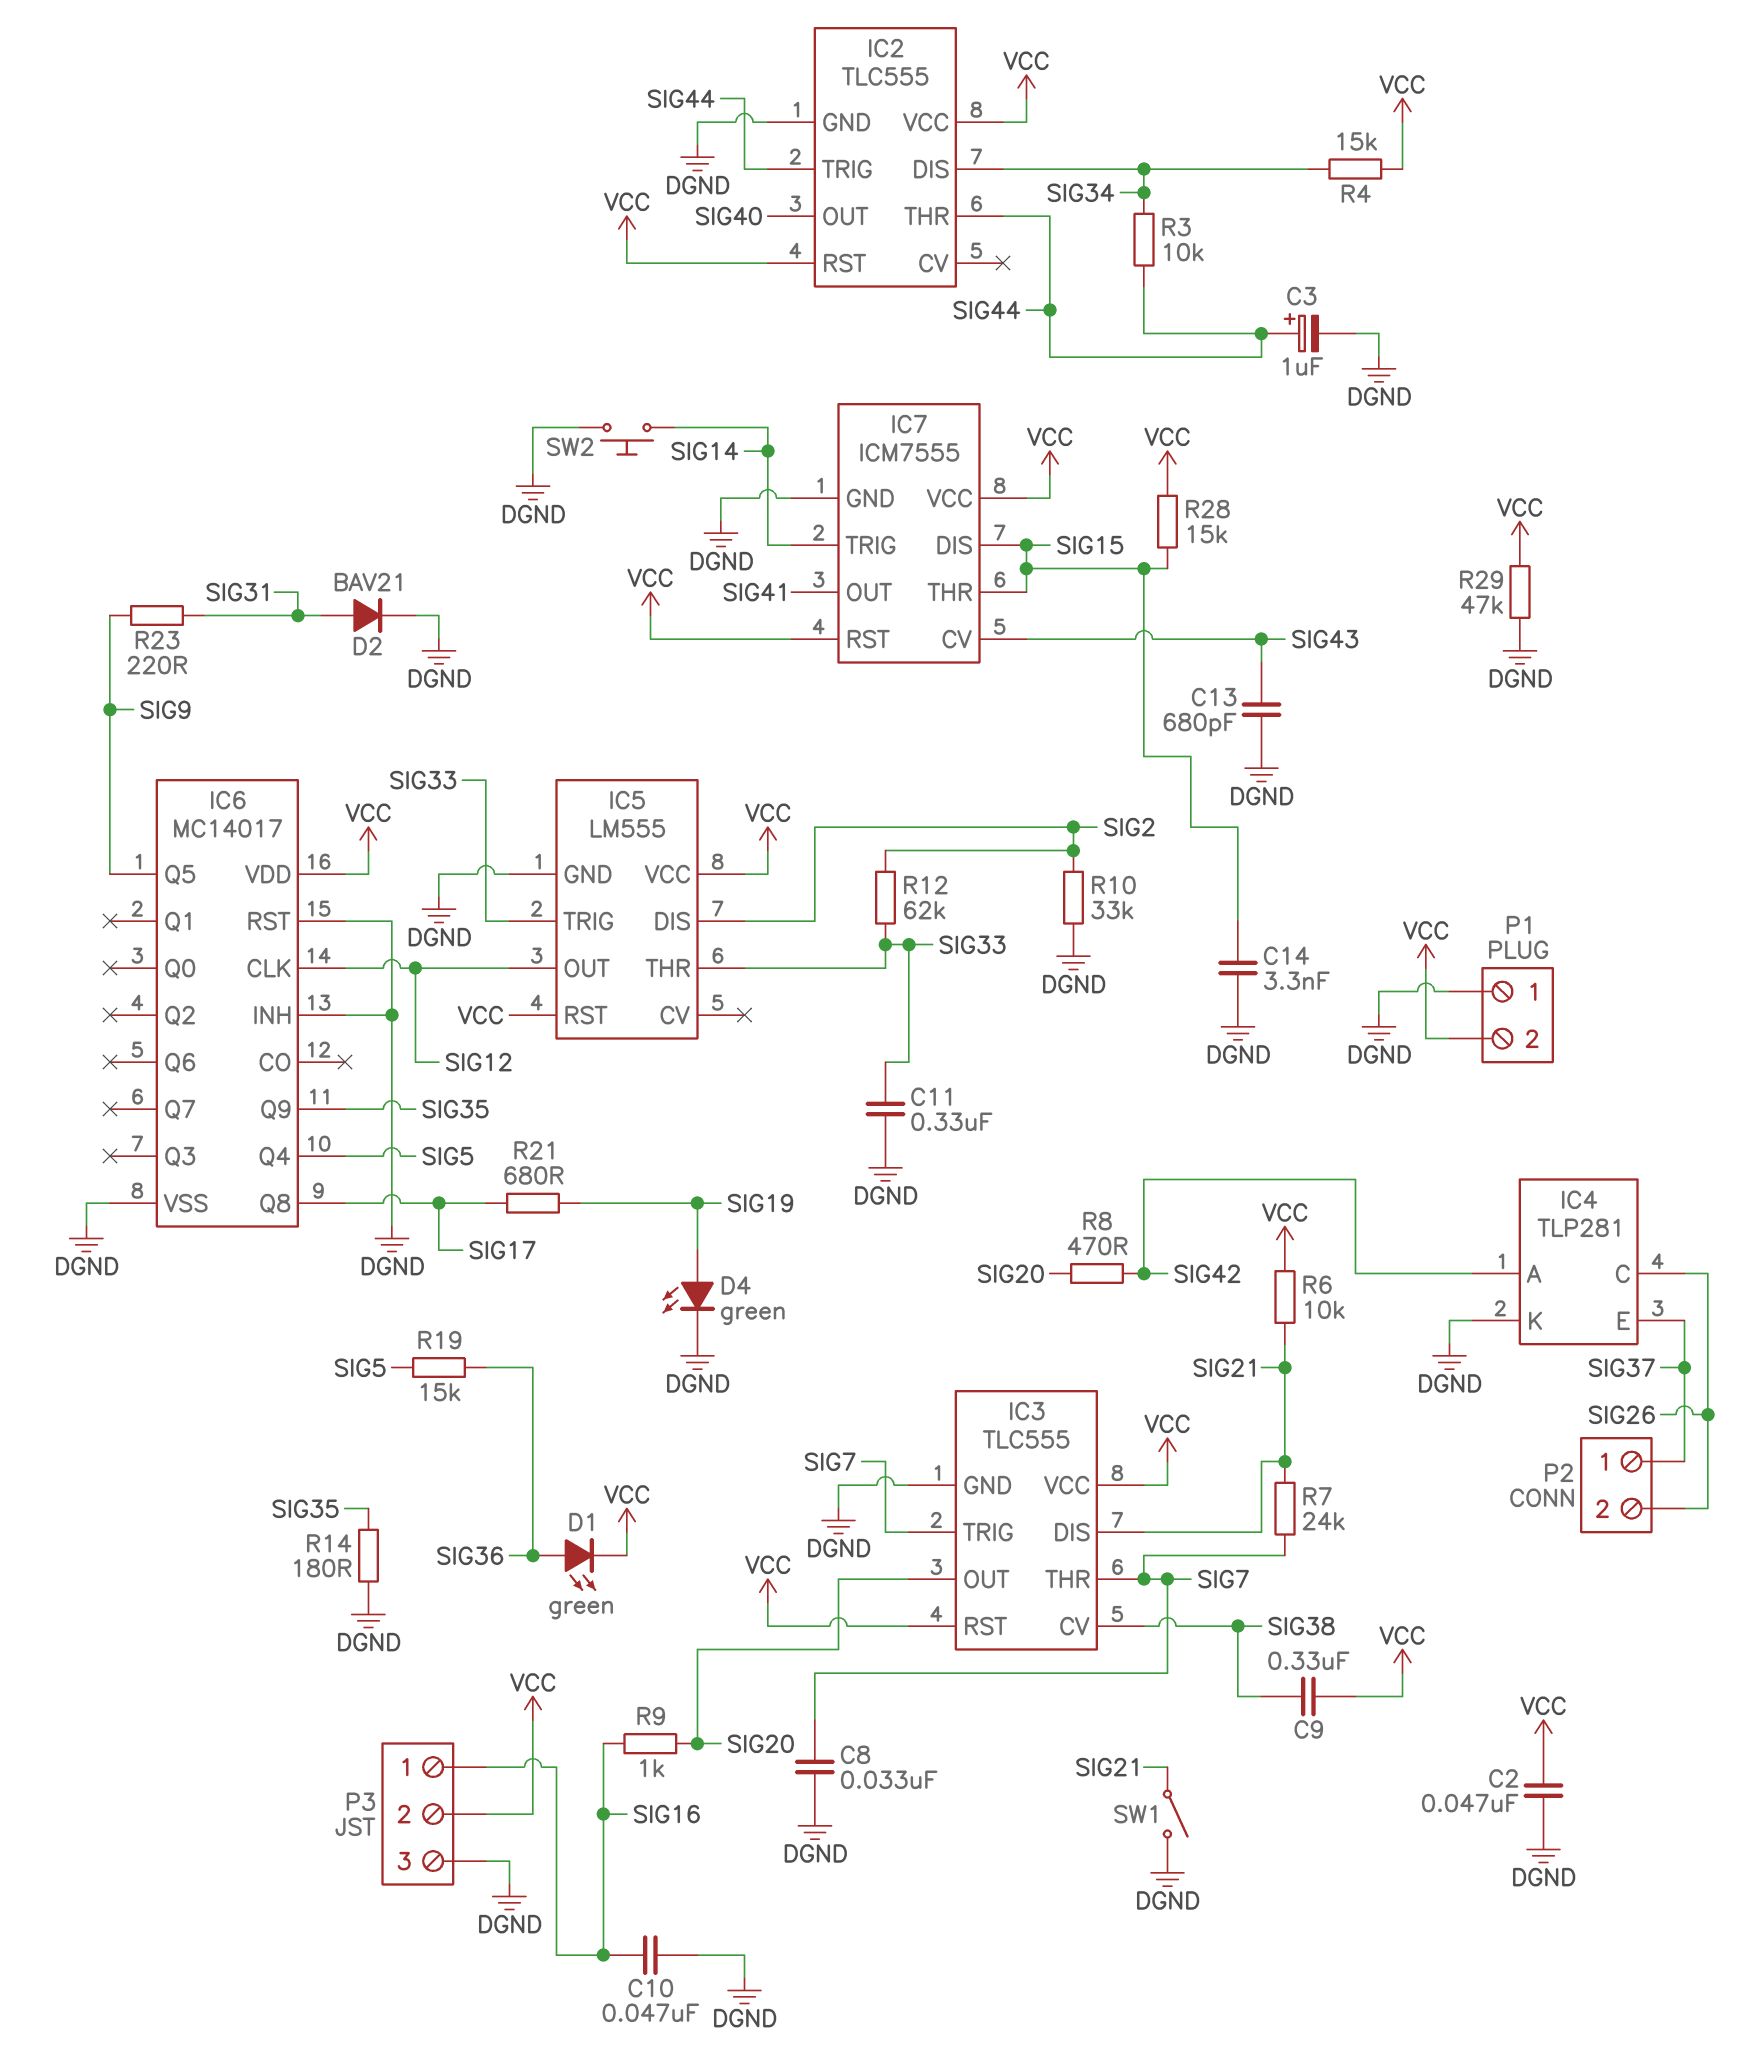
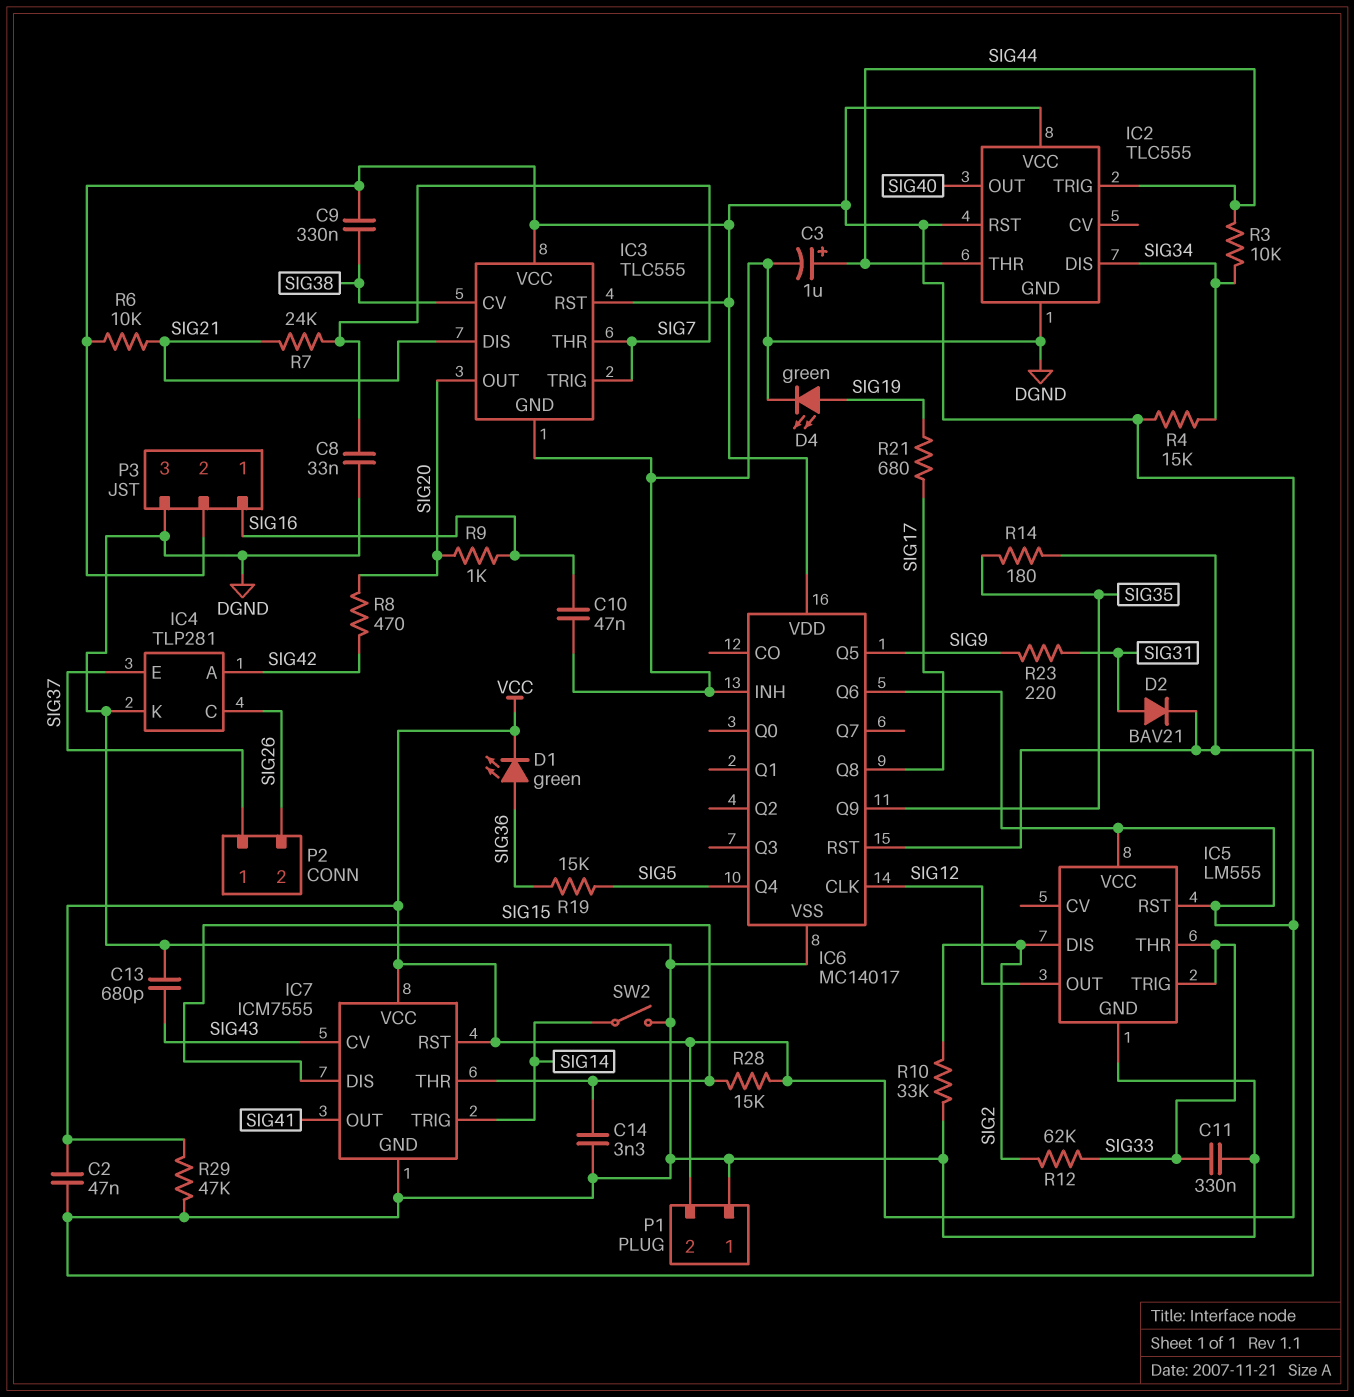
IC6 pin Q6: none -> VCC
SW1: switch (DGND, SIG21) -> none
SW2: button (DGND, SIG14) -> switch (DGND, SIG14)

